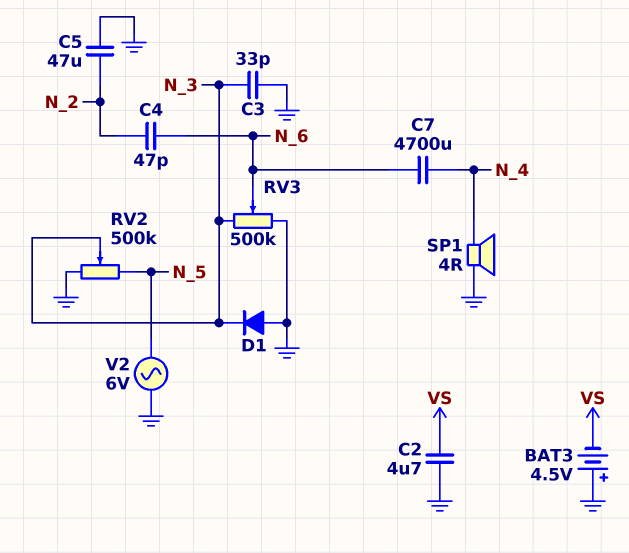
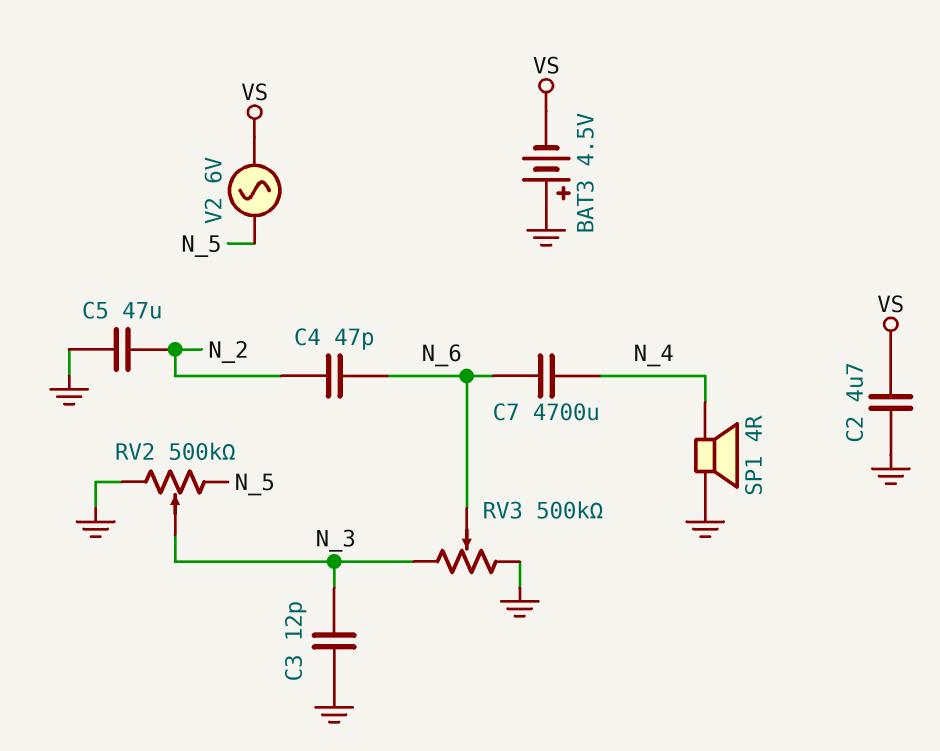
C3: 33pF (GND, N_3) -> 12pF (GND, N_3)
D1: diode (A GND, K N_3) -> none
V2: AC 6V (GND, N_5) -> AC 6V (N_5, VS)

